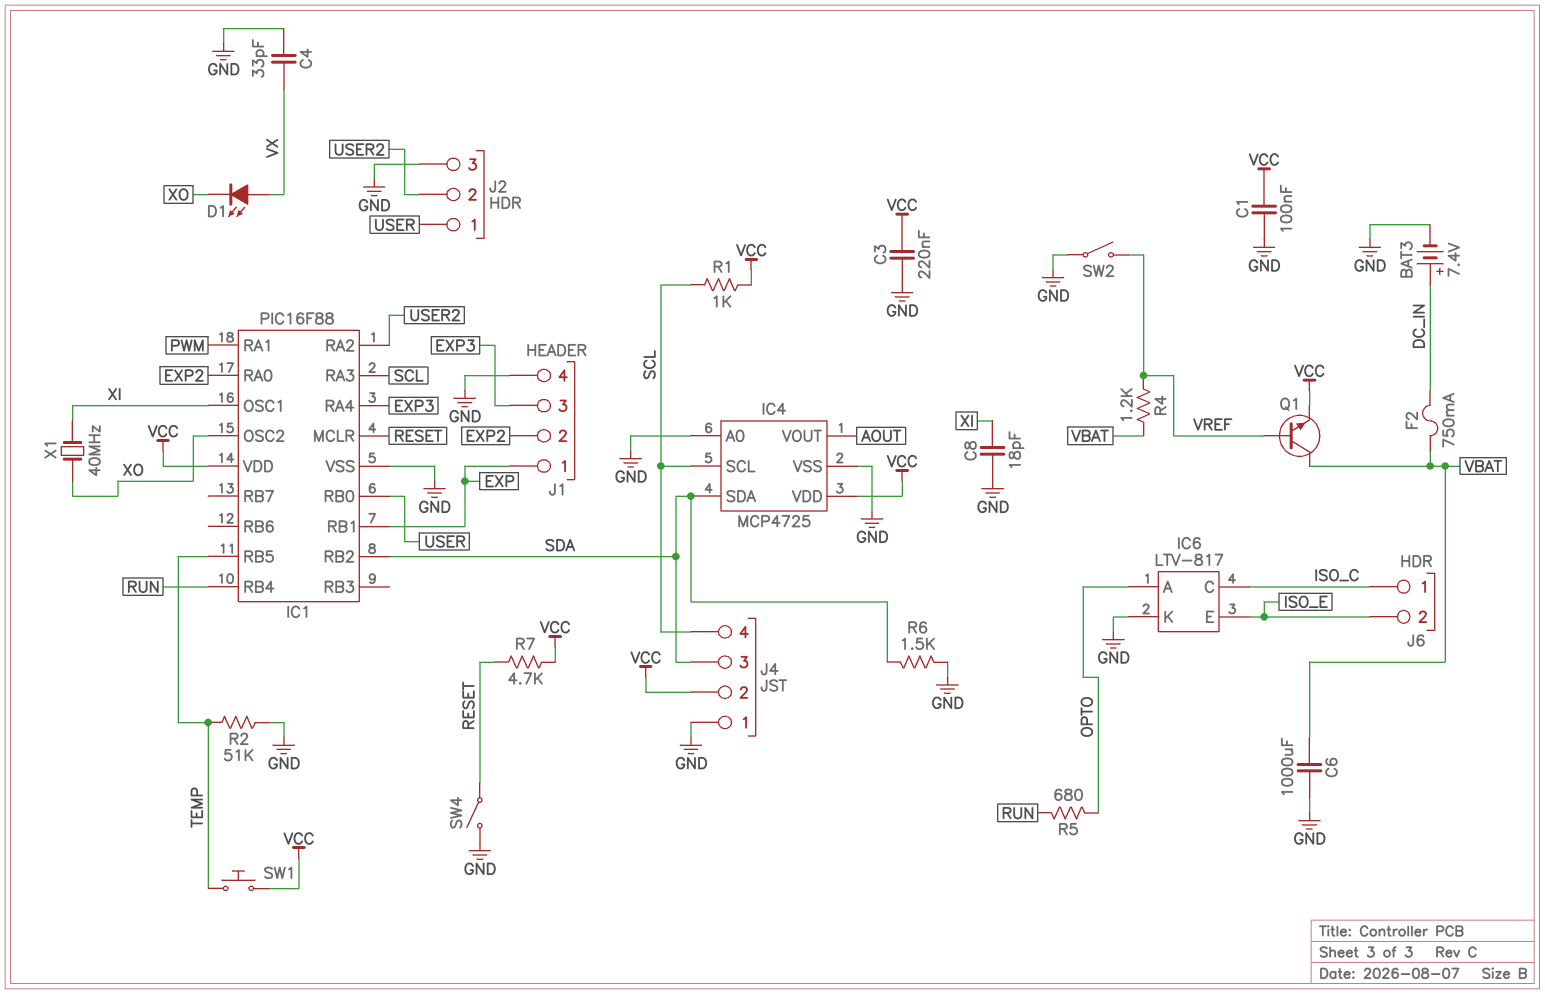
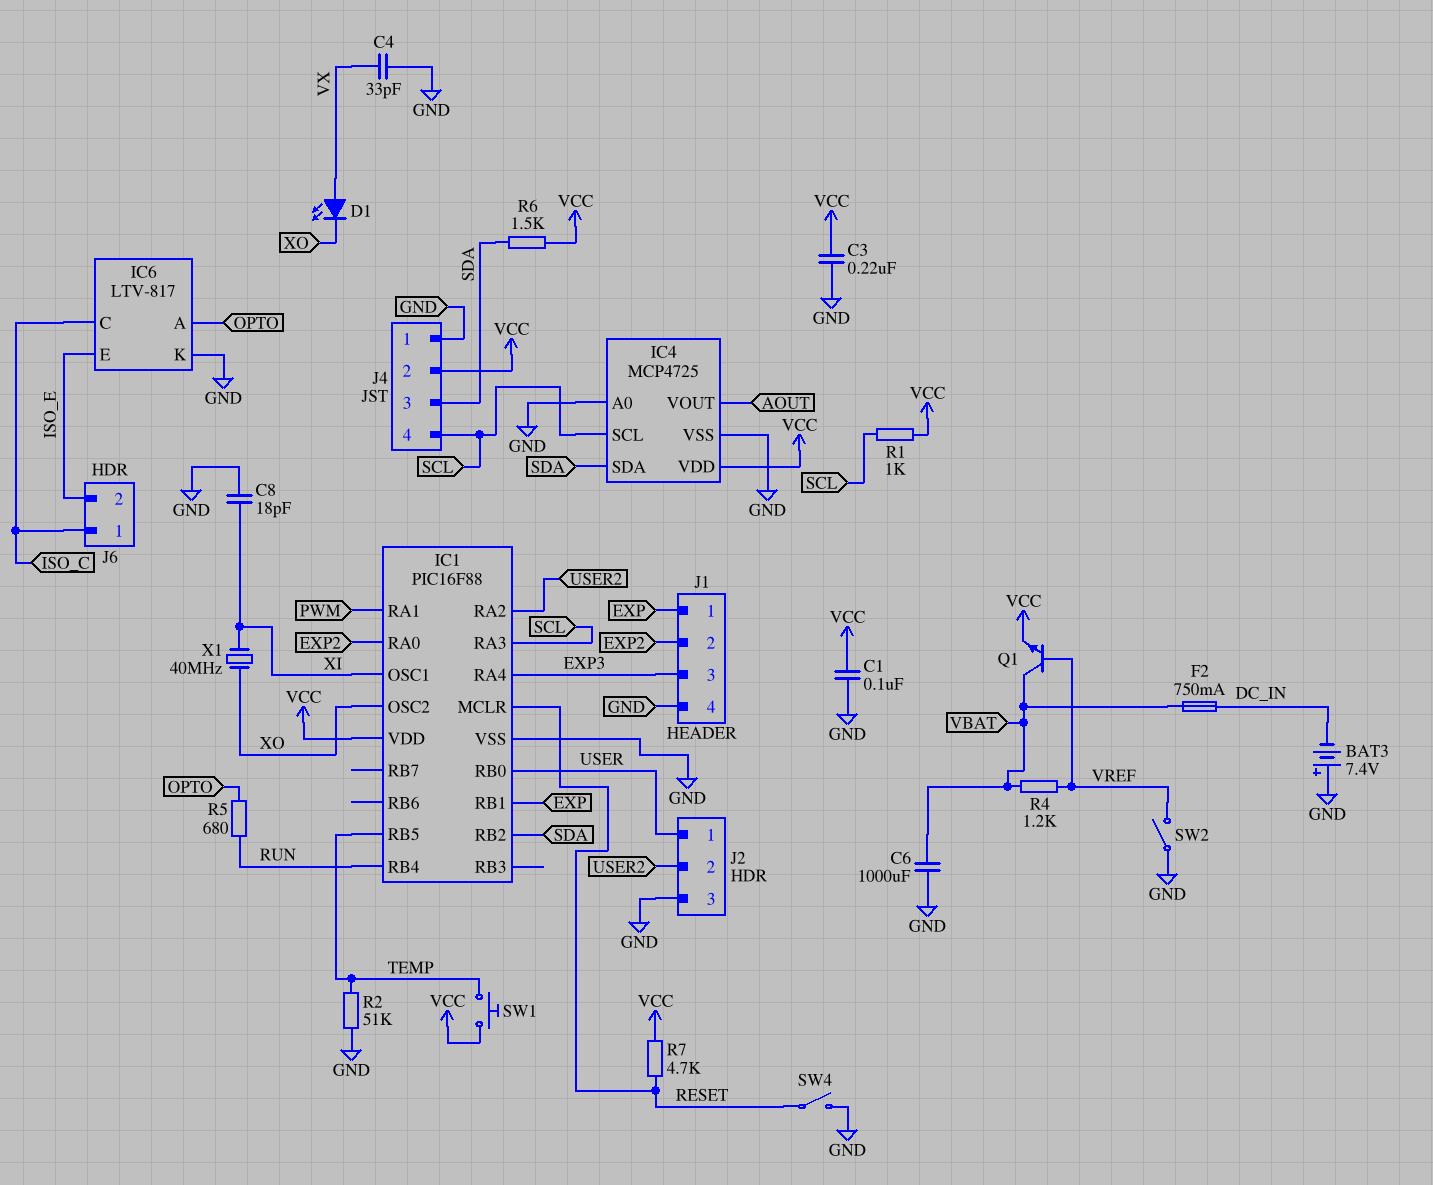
BAT3: 7.4V (plus DC_IN, minus GND) -> 7.4V (plus GND, minus DC_IN)
R6: 1.5k (GND, SDA) -> 1.5k (SDA, VCC)

